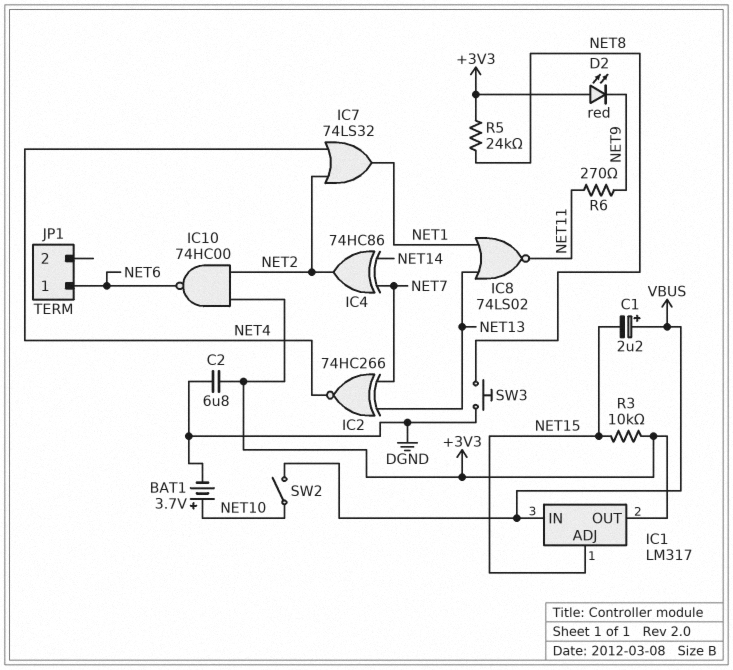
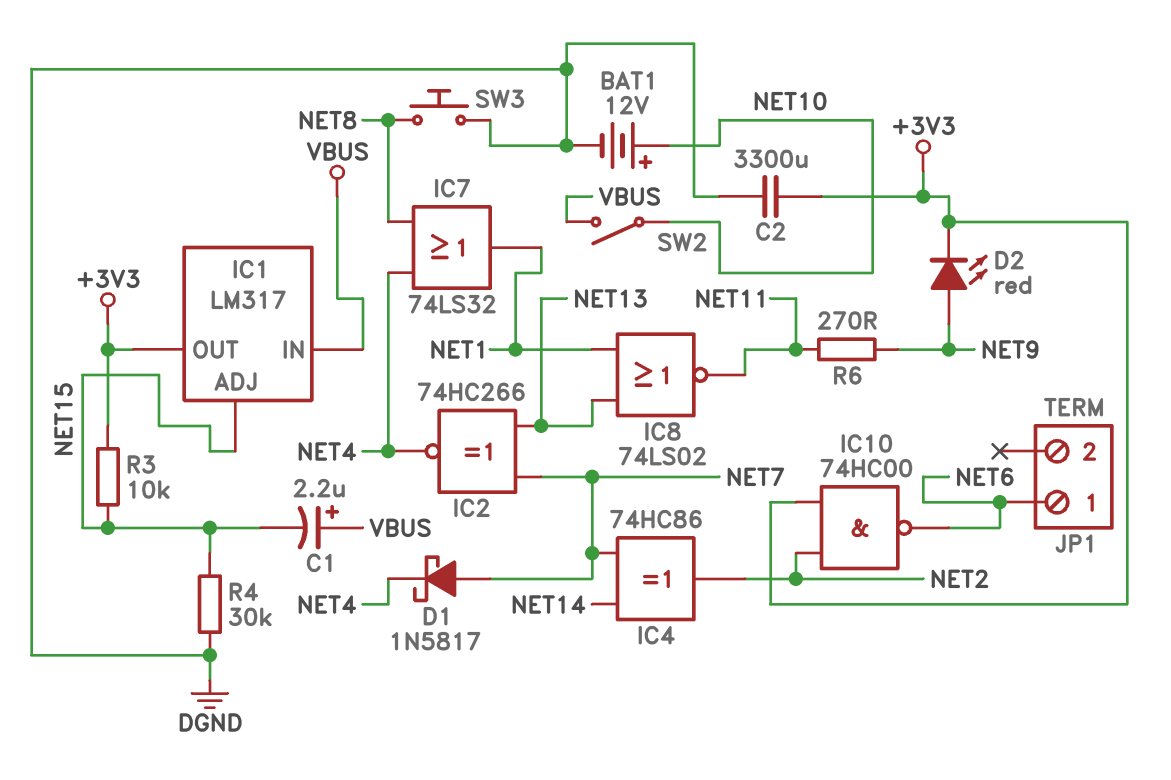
BAT1: 3.7V (plus NET10, minus DGND) -> 12V (plus NET10, minus DGND)
C2: 6.8uF (+3V3, DGND) -> 3300uF (+3V3, DGND)
D1: none -> schottky 1N5817 (A NET7, K NET4)
D2: LED red (A +3V3, K NET9) -> LED red (A NET9, K +3V3)
IC7: OR 74LS32 (in NET2, in NET4, out NET1) -> OR 74LS32 (in NET4, in NET8, out NET1)
R4: none -> 30k (DGND, NET15)
R5: 24k (+3V3, NET8) -> none

